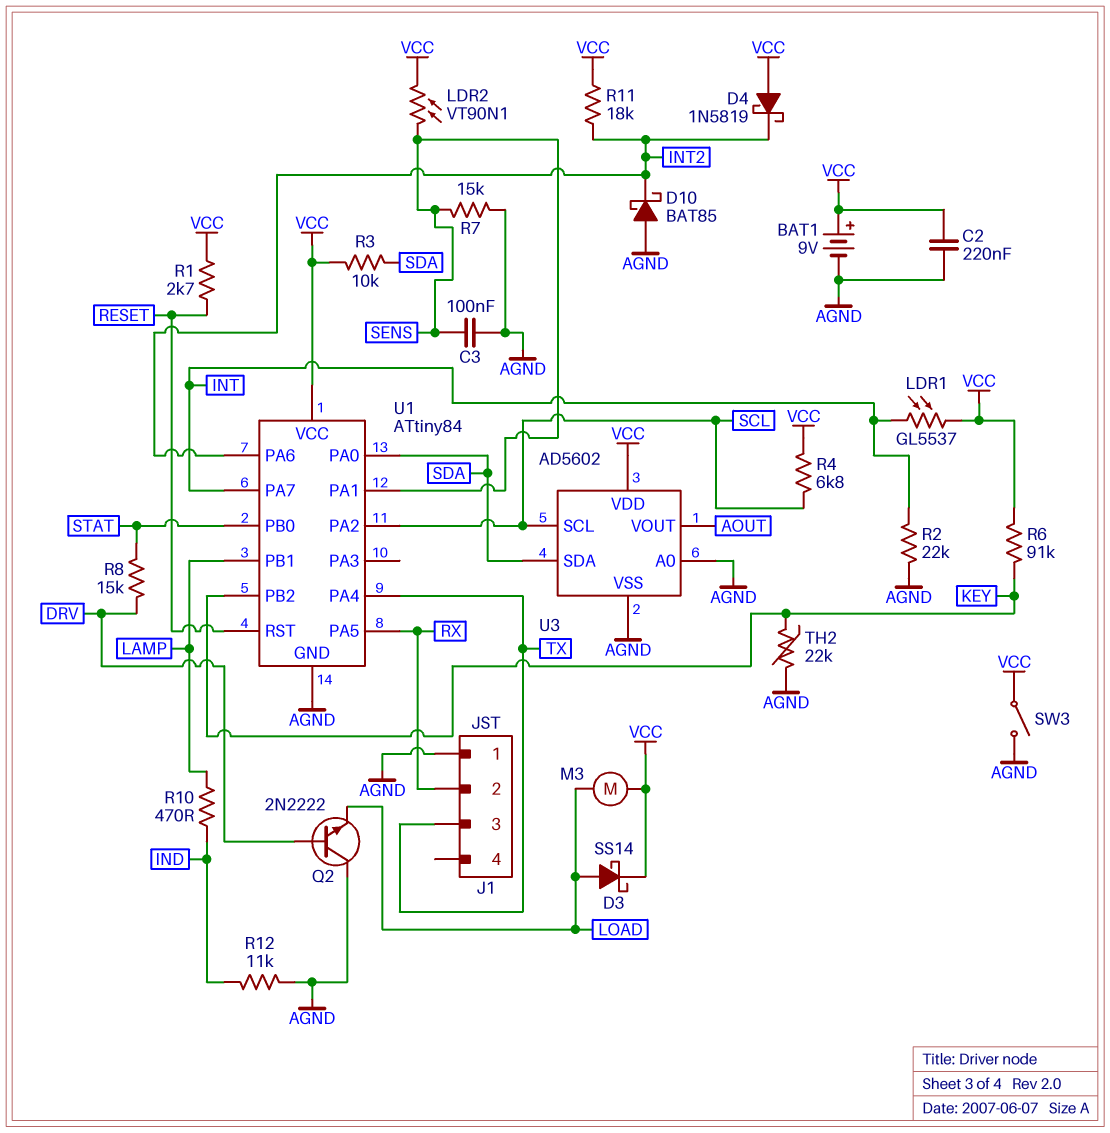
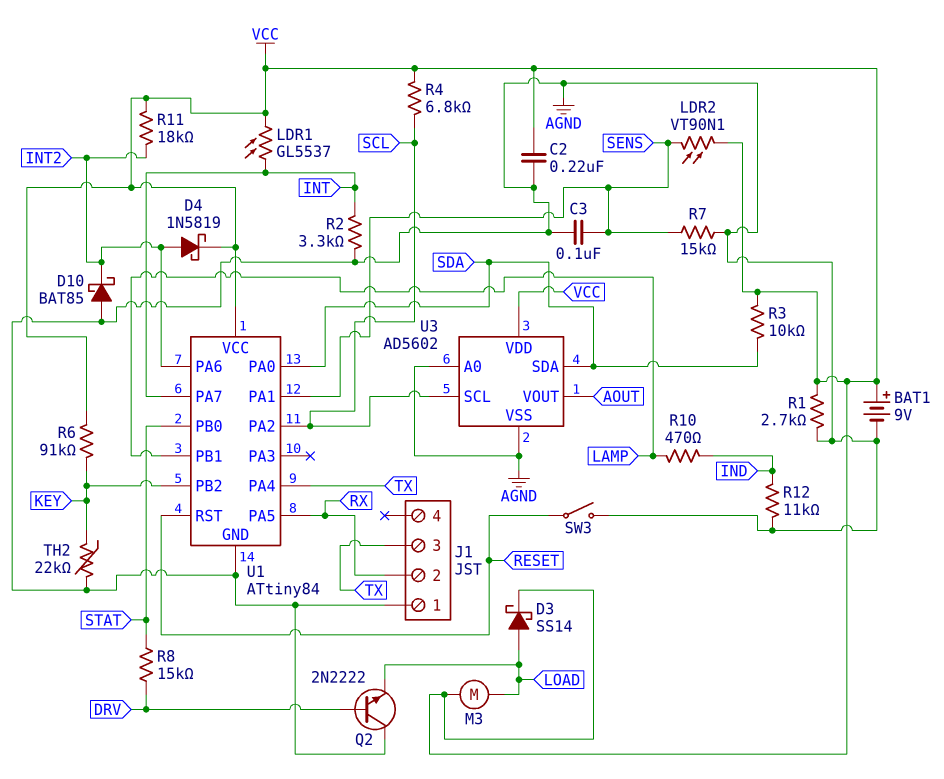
D4: schottky 1N5819 (A VCC, K INT2) -> schottky 1N5819 (A INT2, K VCC)
R1: 2.7k (RESET, VCC) -> 2.7k (AGND, VCC)
R2: 22k (AGND, INT) -> 3.3k (AGND, INT)
SW3: switch (AGND, VCC) -> switch (AGND, RESET)

